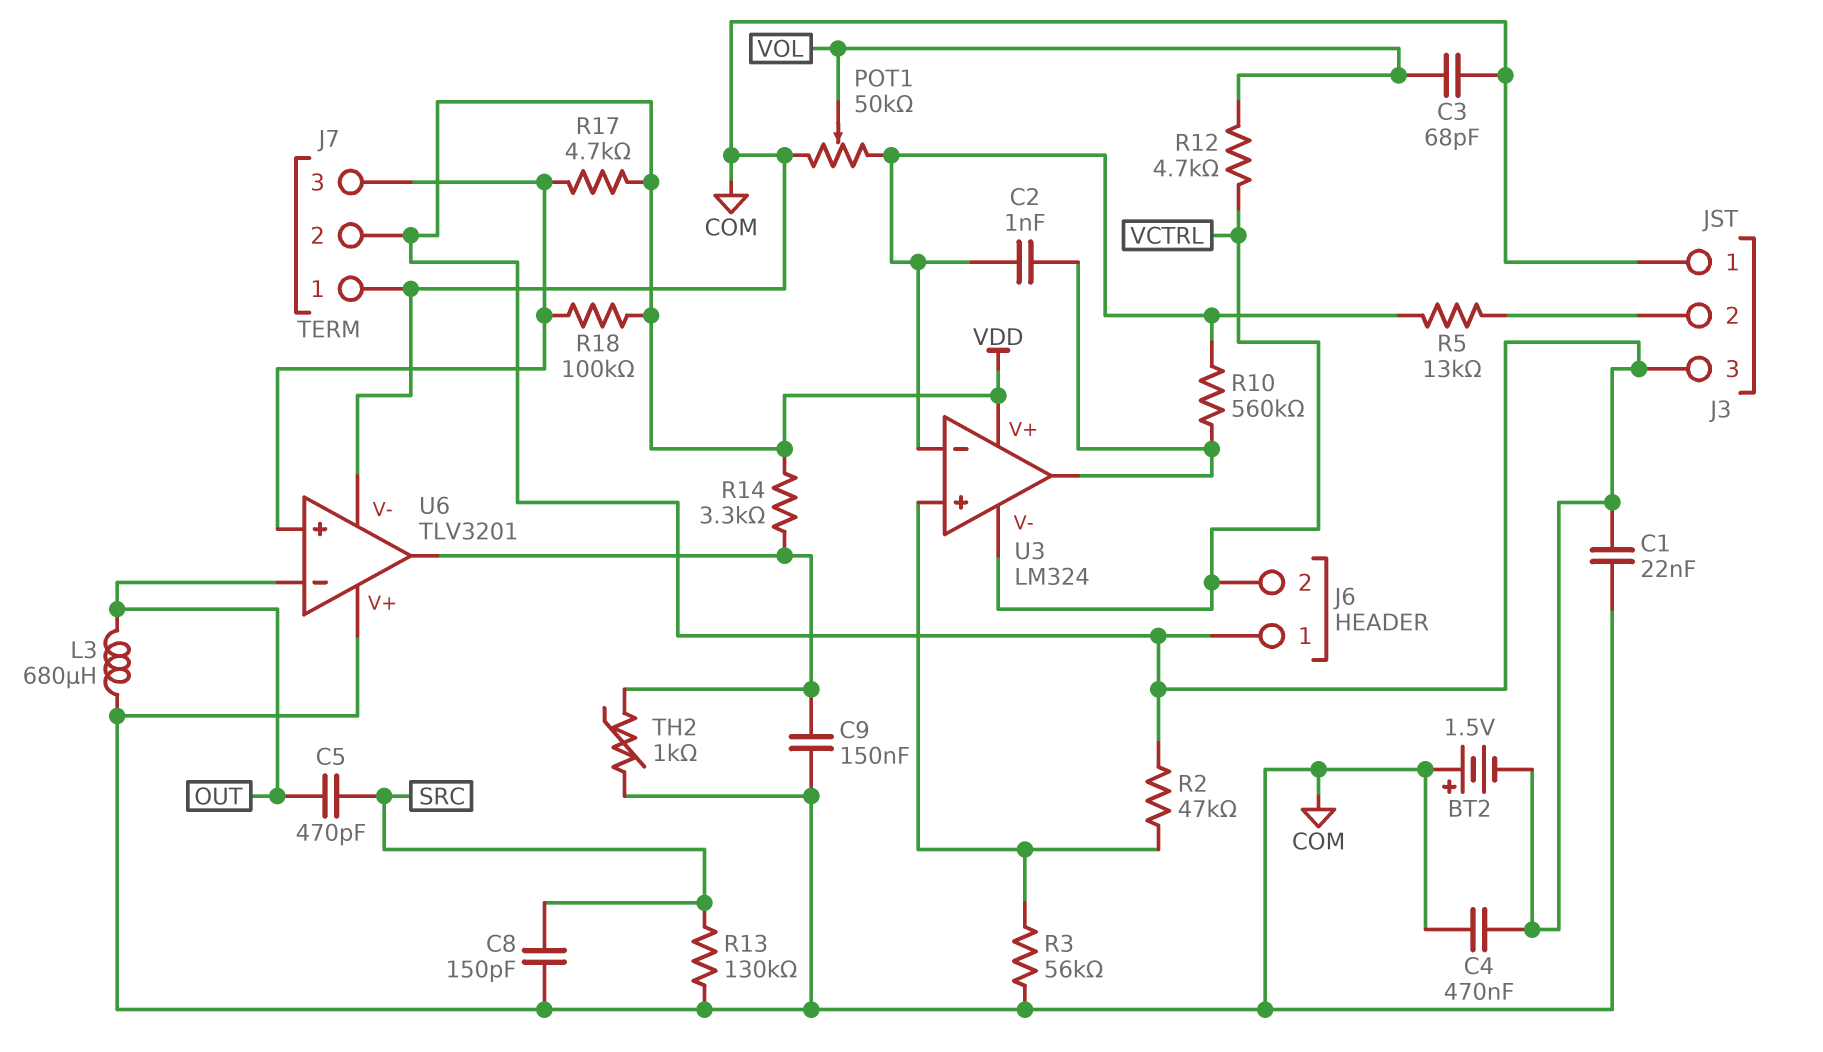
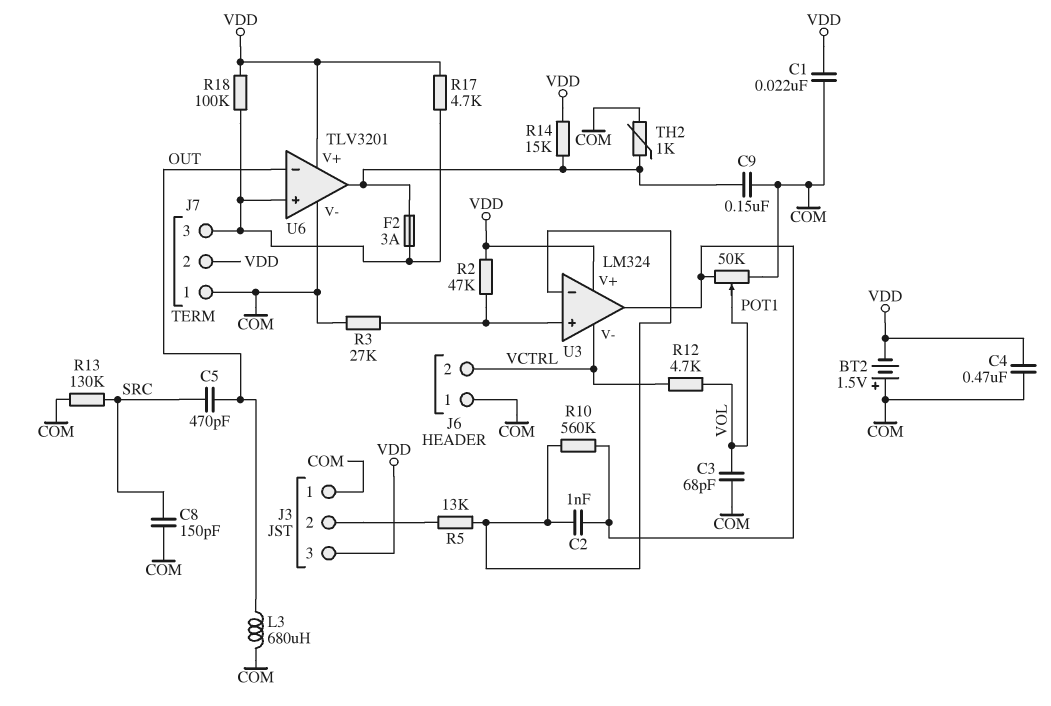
F2: none -> 3A (J7/3, U6/out)
J6 pin 1: VDD -> COM
POT1: 50k (COM, U3/in-, wiper VOL) -> 50k (COM, U3/out, wiper VOL)
R3: 56k (COM, U3/in+) -> 27k (COM, U3/in+)
R14: 3.3k (U6/out, VDD) -> 15k (U6/out, VDD)
U6 pin V+: COM -> VDD

